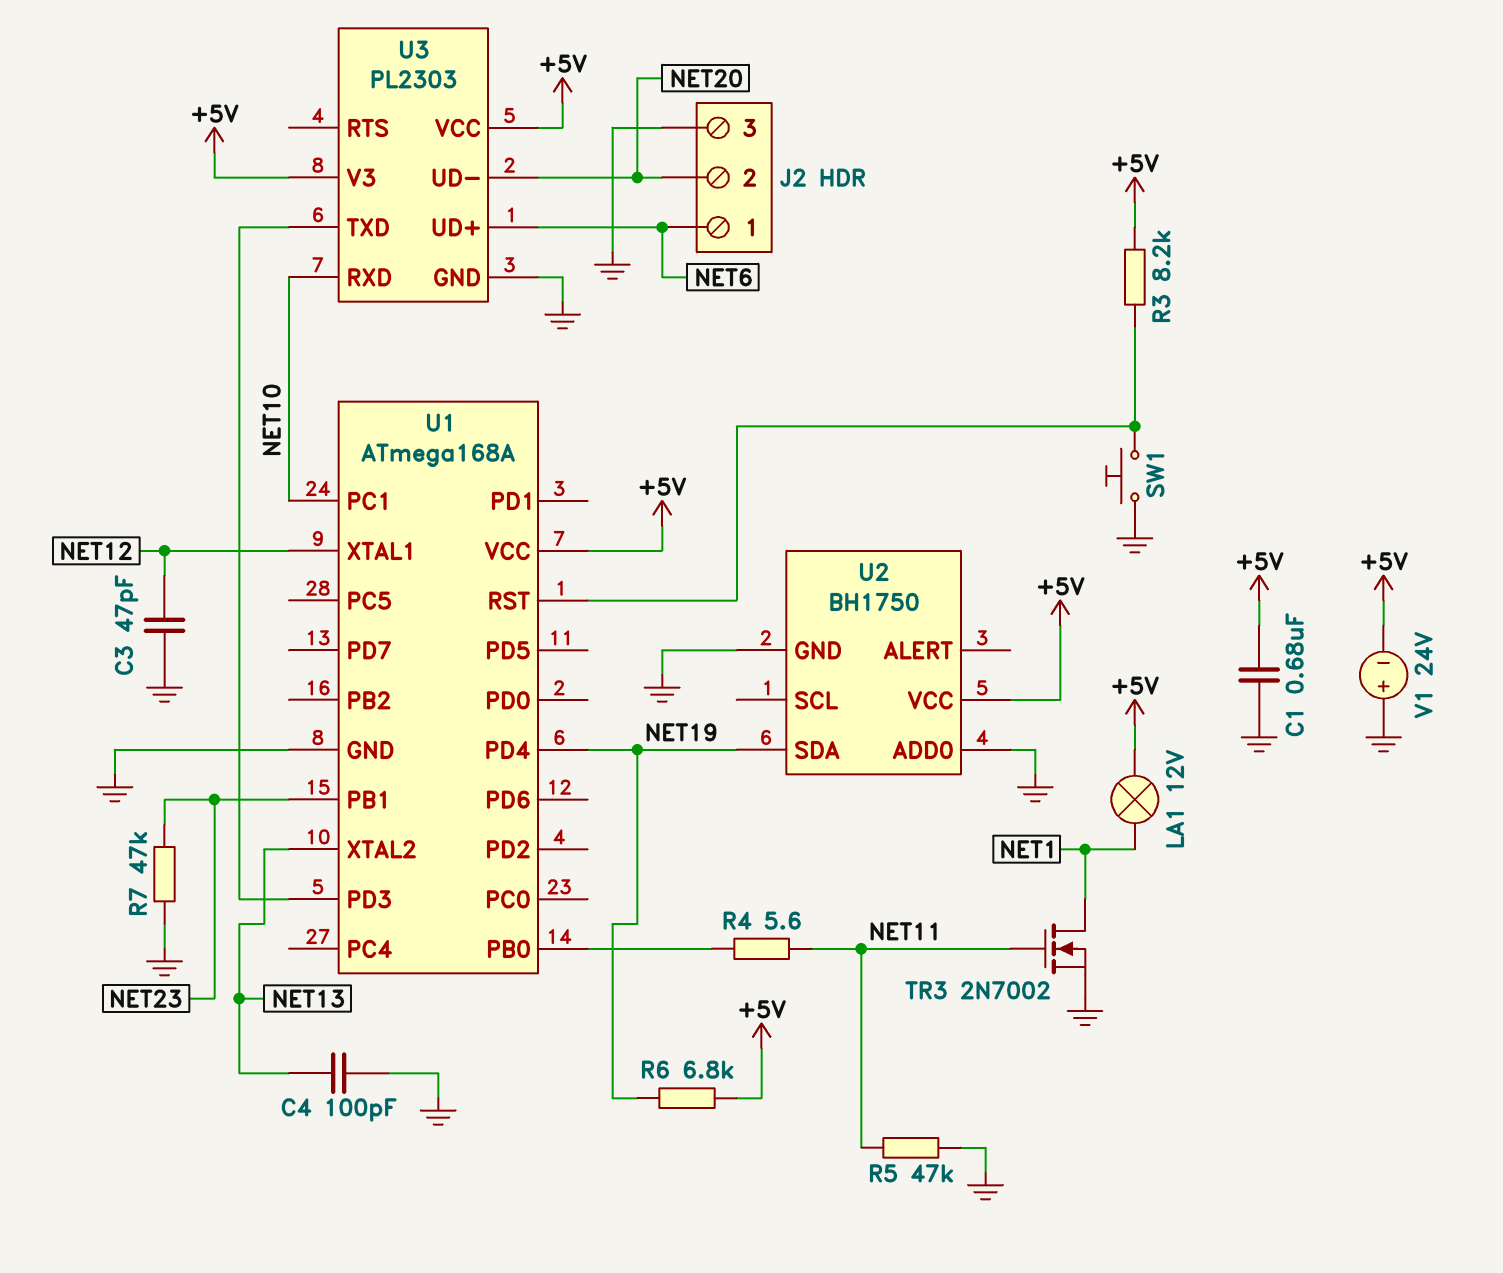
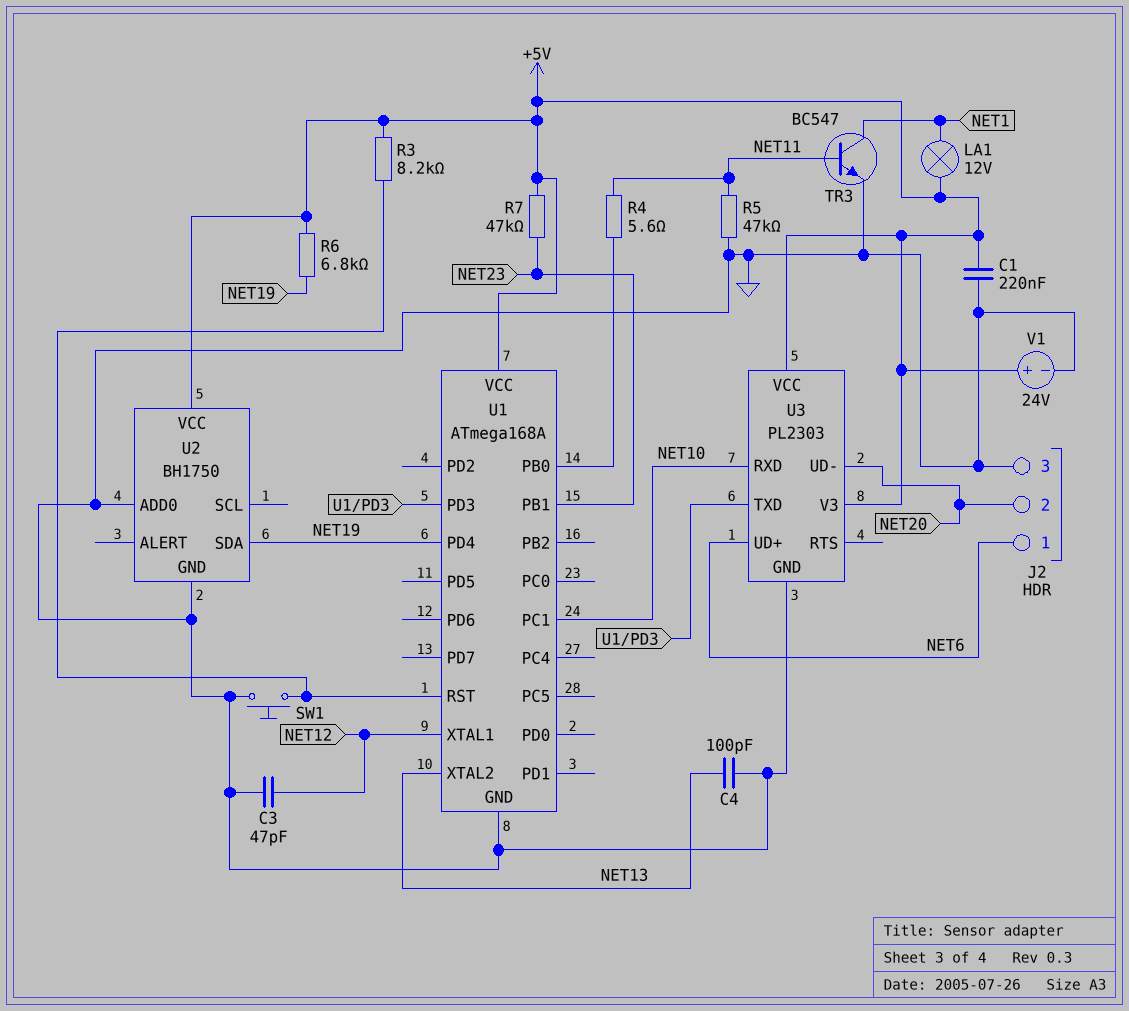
C1: 680nF (+5V, GND) -> 220nF (+5V, GND)
R7: 47k (GND, NET23) -> 47k (+5V, NET23)
TR3: NMOS 2N7002 (G NET11, D NET1, S GND) -> NPN BC547 (B NET11, C NET1, E GND)
V1: 24V (plus GND, minus +5V) -> 24V (plus +5V, minus GND)

